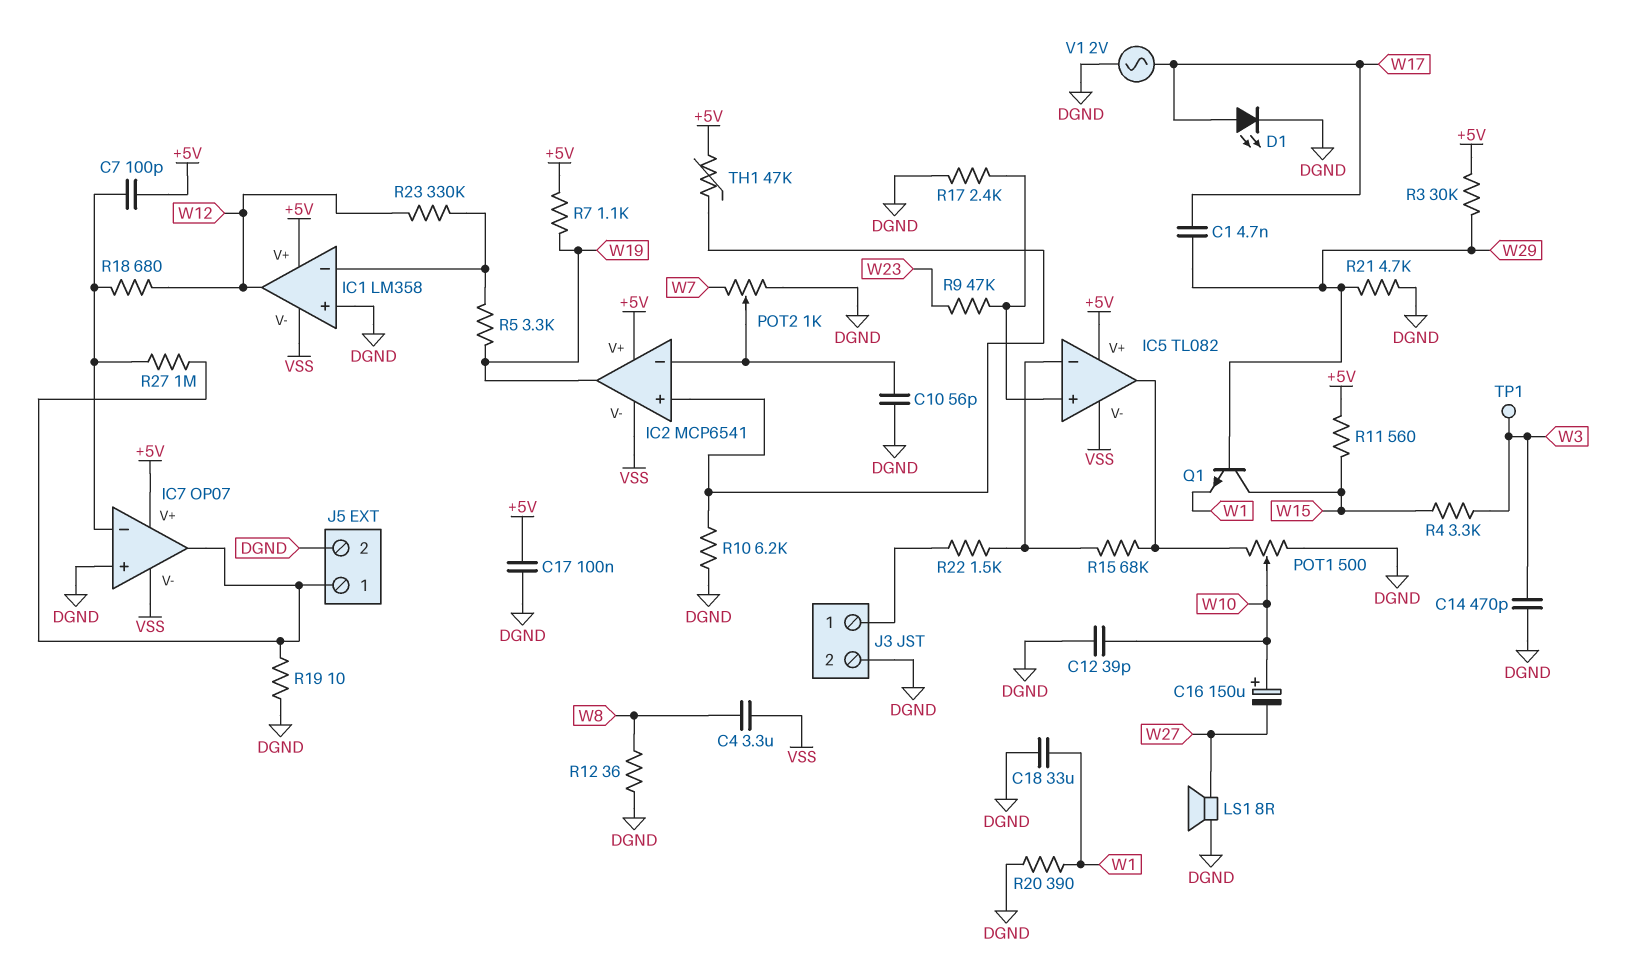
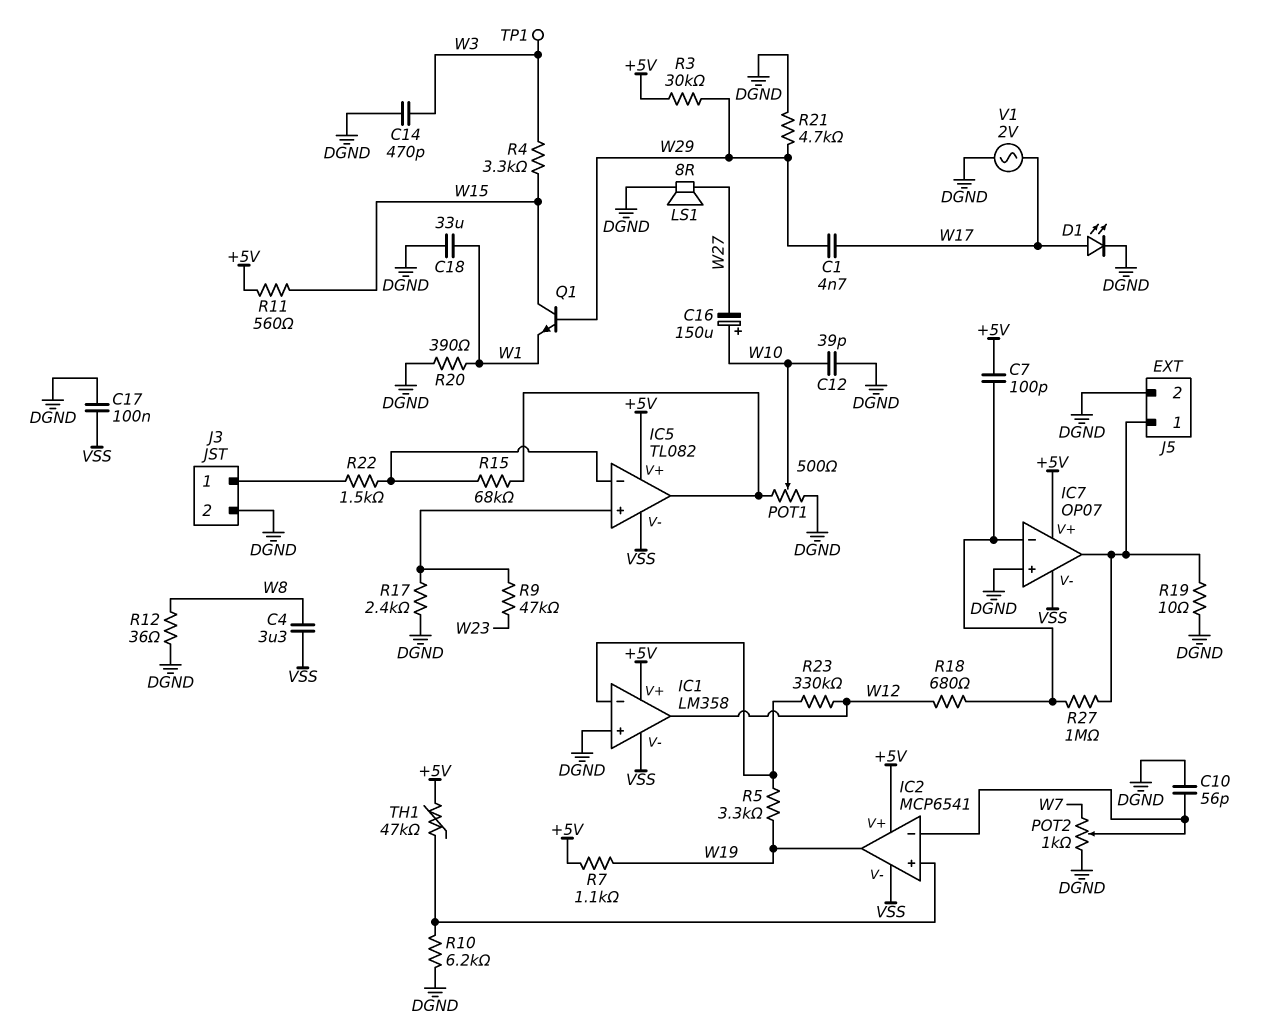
C17: 100nF (+5V, DGND) -> 100nF (DGND, VSS)

